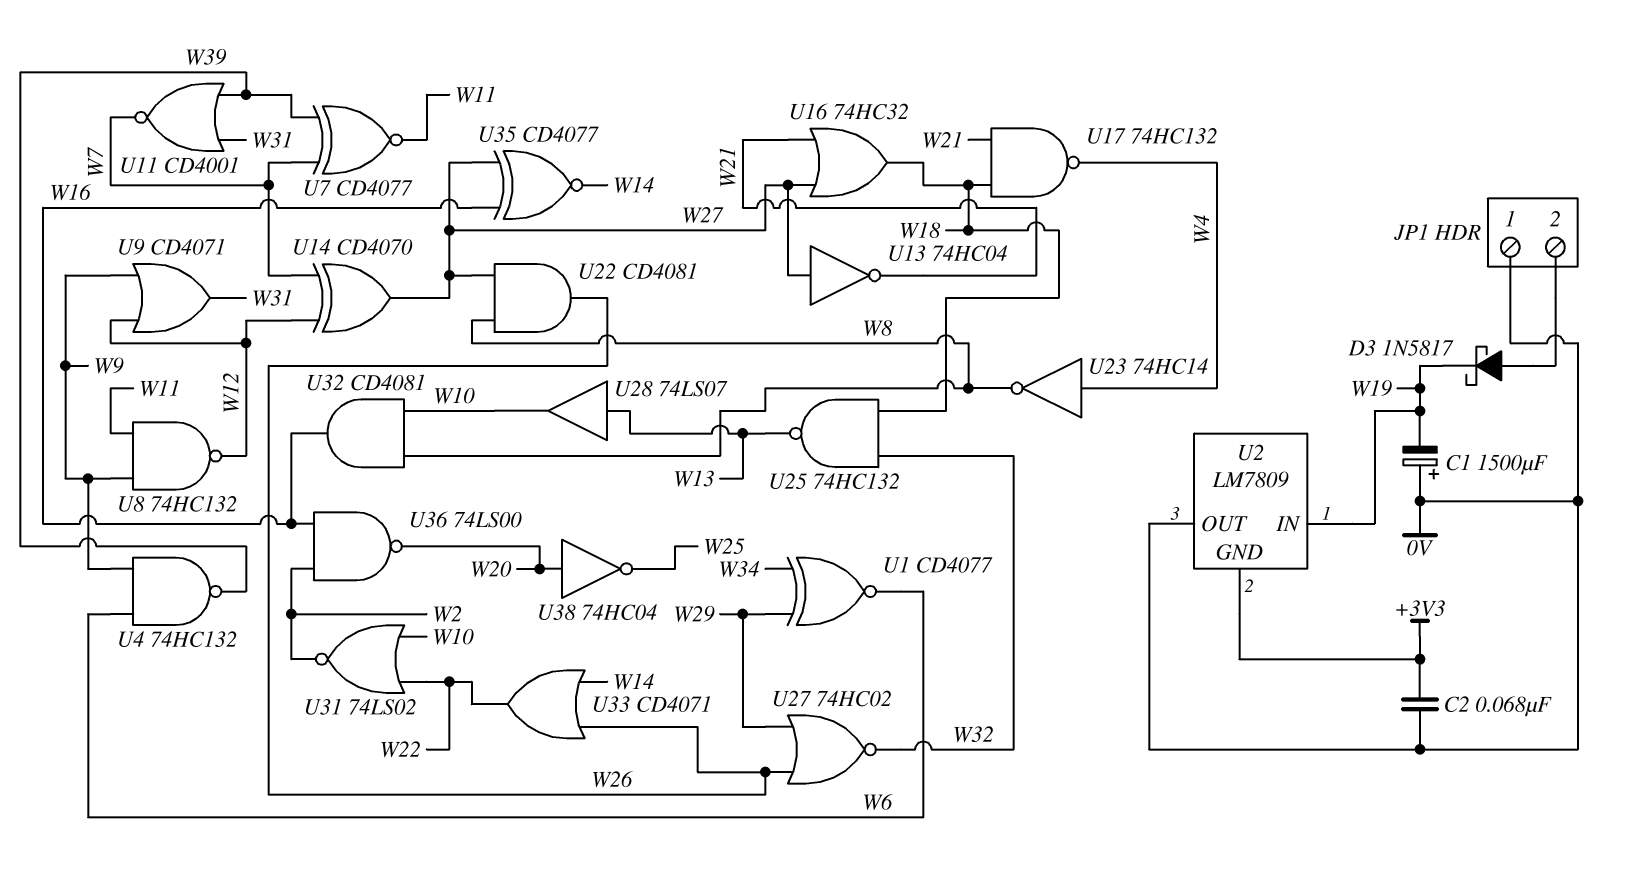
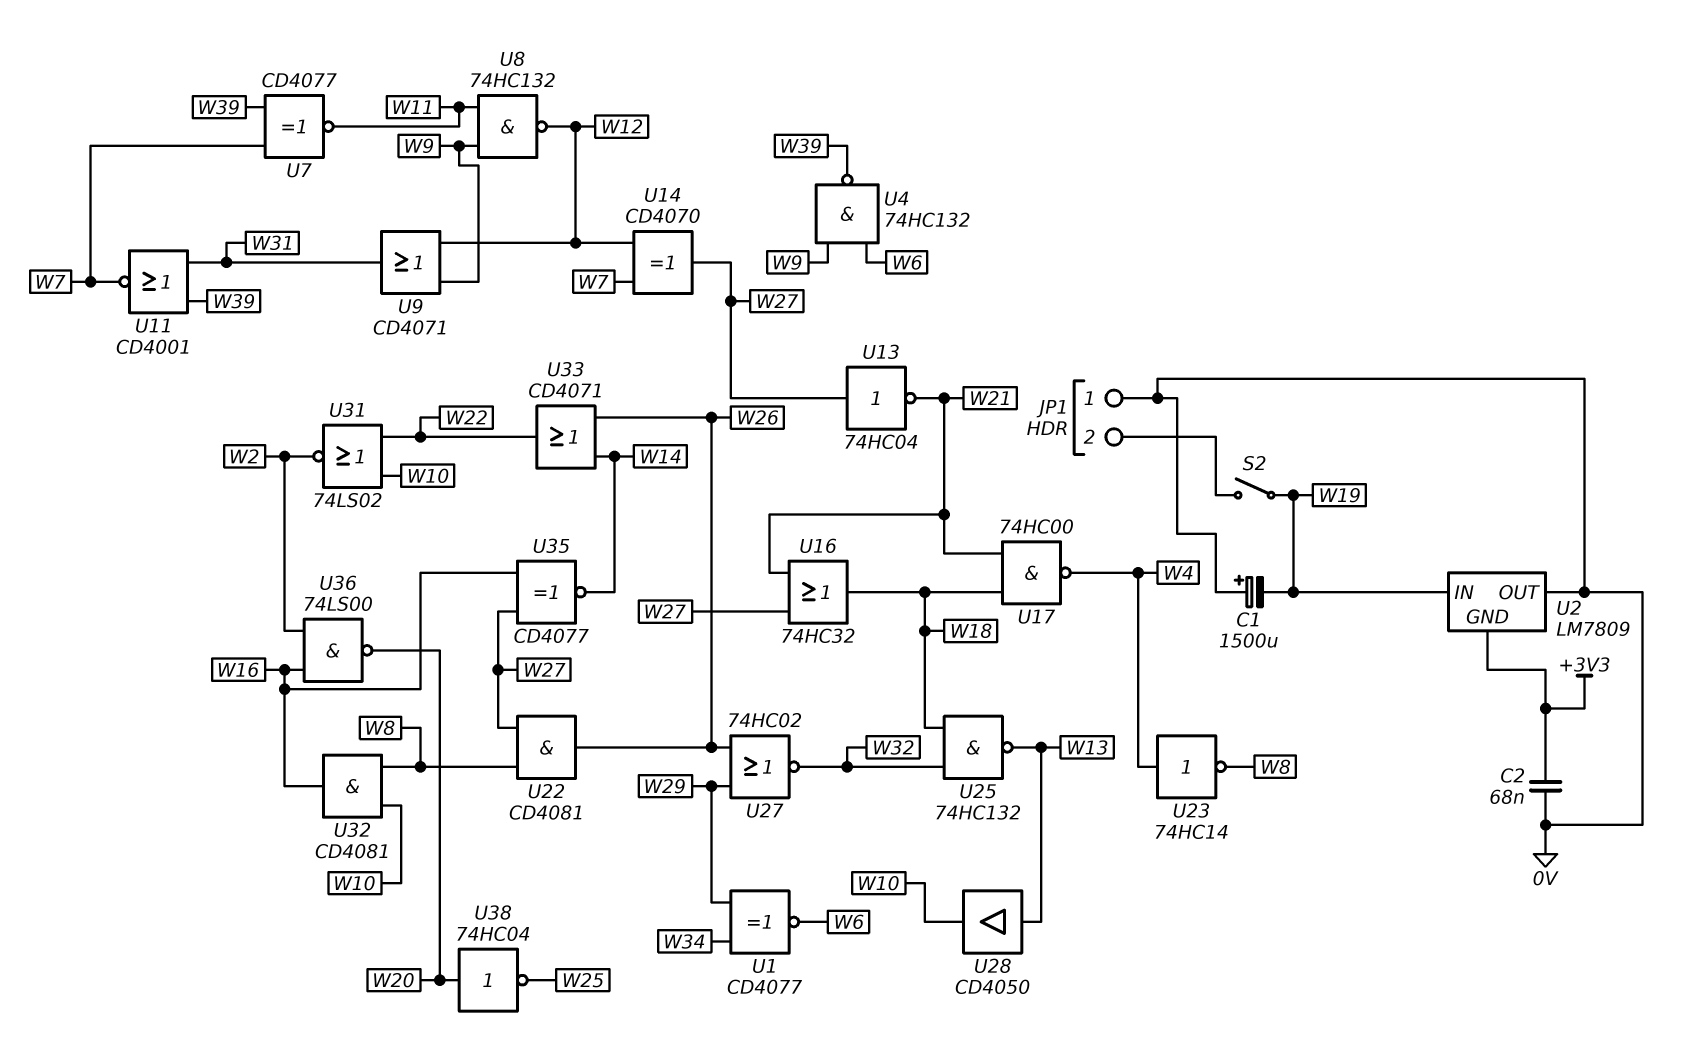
D3: schottky 1N5817 (A JP1/2, K W19) -> none
S2: none -> switch (JP1/2, W19)
U17: NAND 74HC132 (in W18, in W21, out W4) -> NAND 74HC00 (in W18, in W21, out W4)
U28: buffer 74LS07 (in W13, out W10) -> buffer CD4050 (in W13, out W10)

